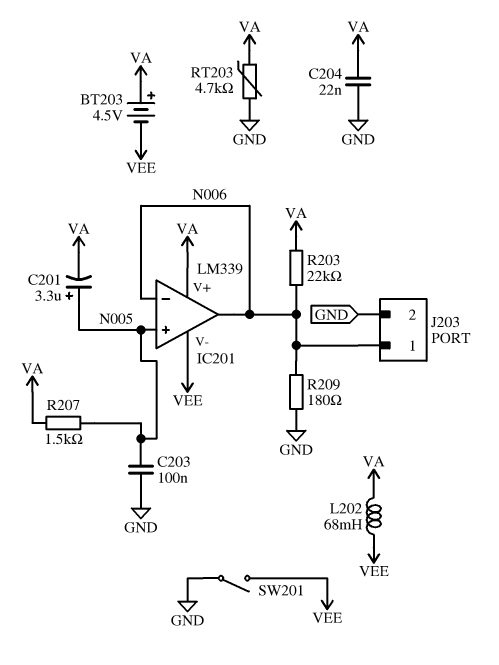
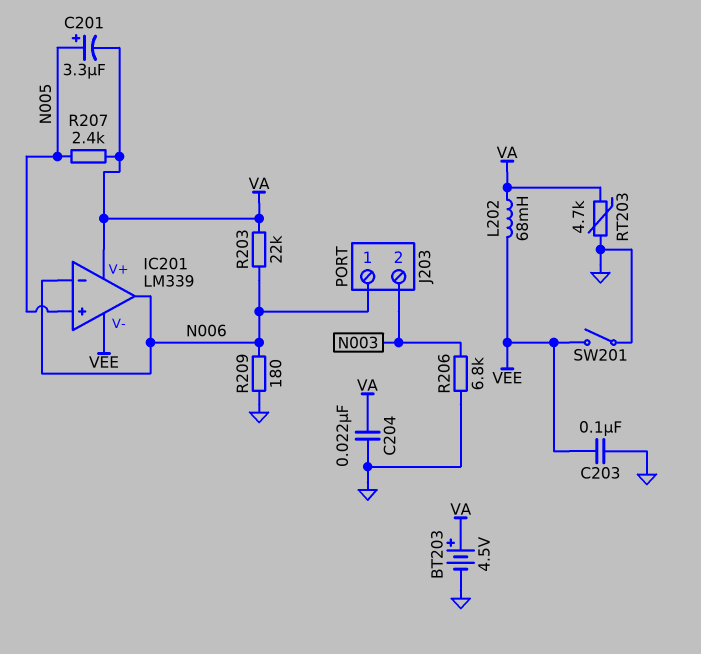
BT203: 4.5V (plus VA, minus VEE) -> 4.5V (plus VA, minus GND)
C203: 100nF (GND, N005) -> 100nF (GND, VEE)
J203 pin 2: GND -> N003
R206: none -> 6.8k (GND, N003)
R207: 1.5k (N005, VA) -> 2.4k (N005, VA)

